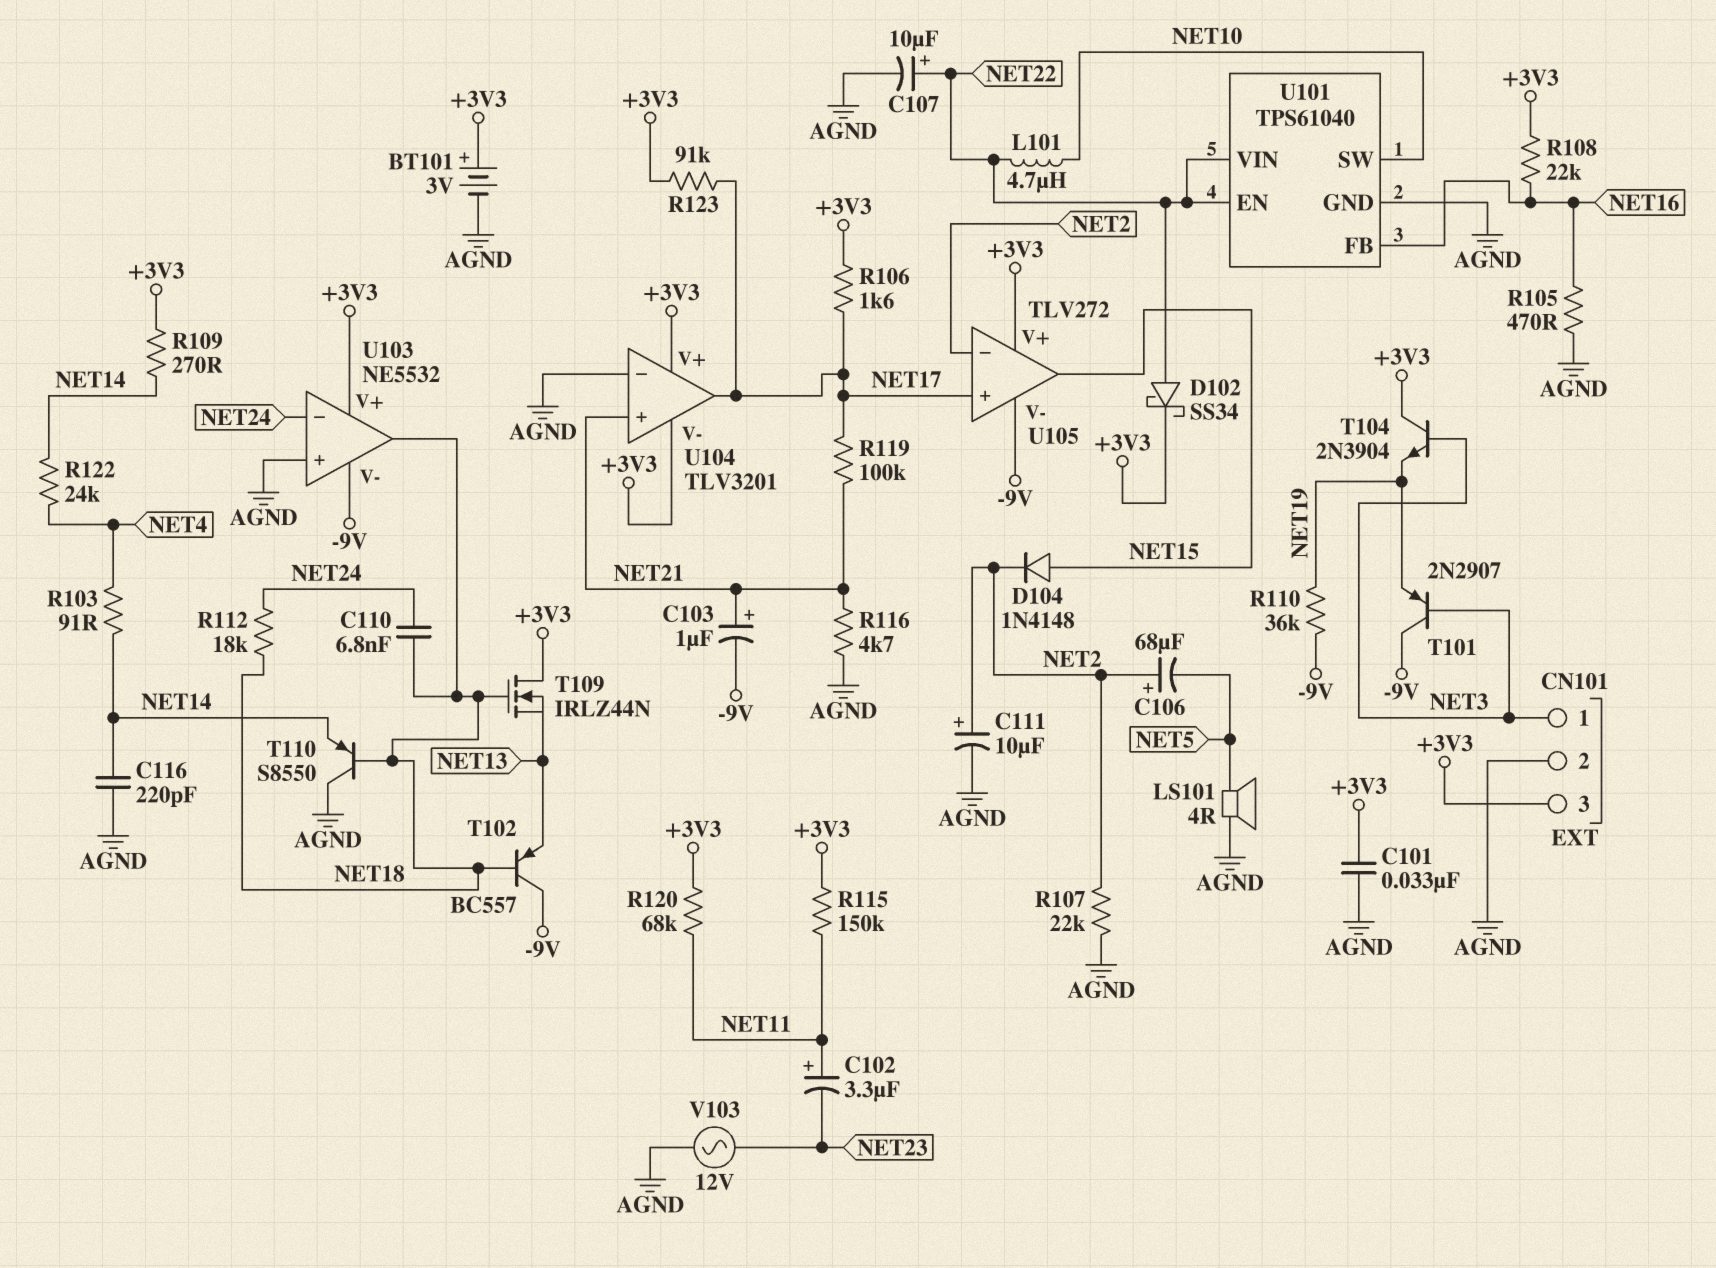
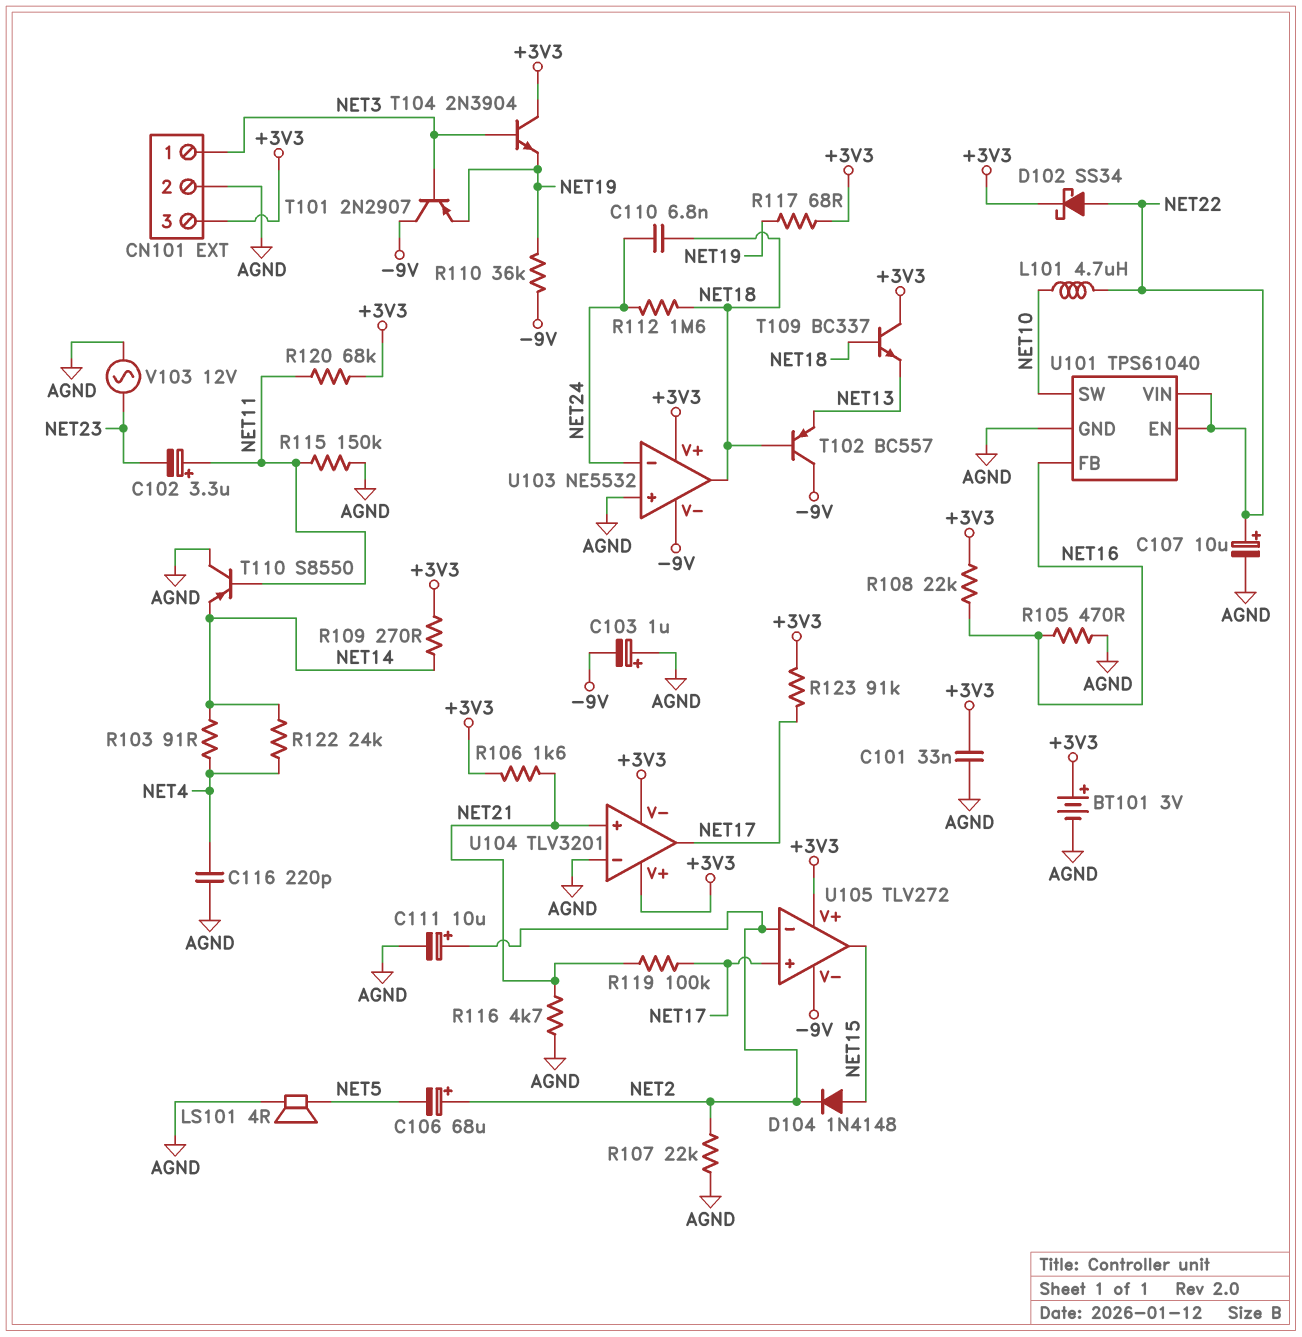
C103: 1uF (plus NET21, minus -9V) -> 1uF (plus AGND, minus -9V)
C116: 220pF (AGND, NET14) -> 220pF (AGND, NET4)
R106: 1.6k (+3V3, NET17) -> 1.6k (+3V3, NET21)
R112: 18k (NET18, NET24) -> 1.6M (NET18, NET24)
R115: 150k (+3V3, NET11) -> 150k (AGND, NET11)
R117: none -> 68 (+3V3, NET19)
T109: NMOS IRLZ44N (G NET18, D +3V3, S NET13) -> NPN BC337 (B NET18, C +3V3, E NET13)
T110: PNP S8550 (B NET18, C AGND, E NET14) -> PNP S8550 (B NET11, C AGND, E NET14)

